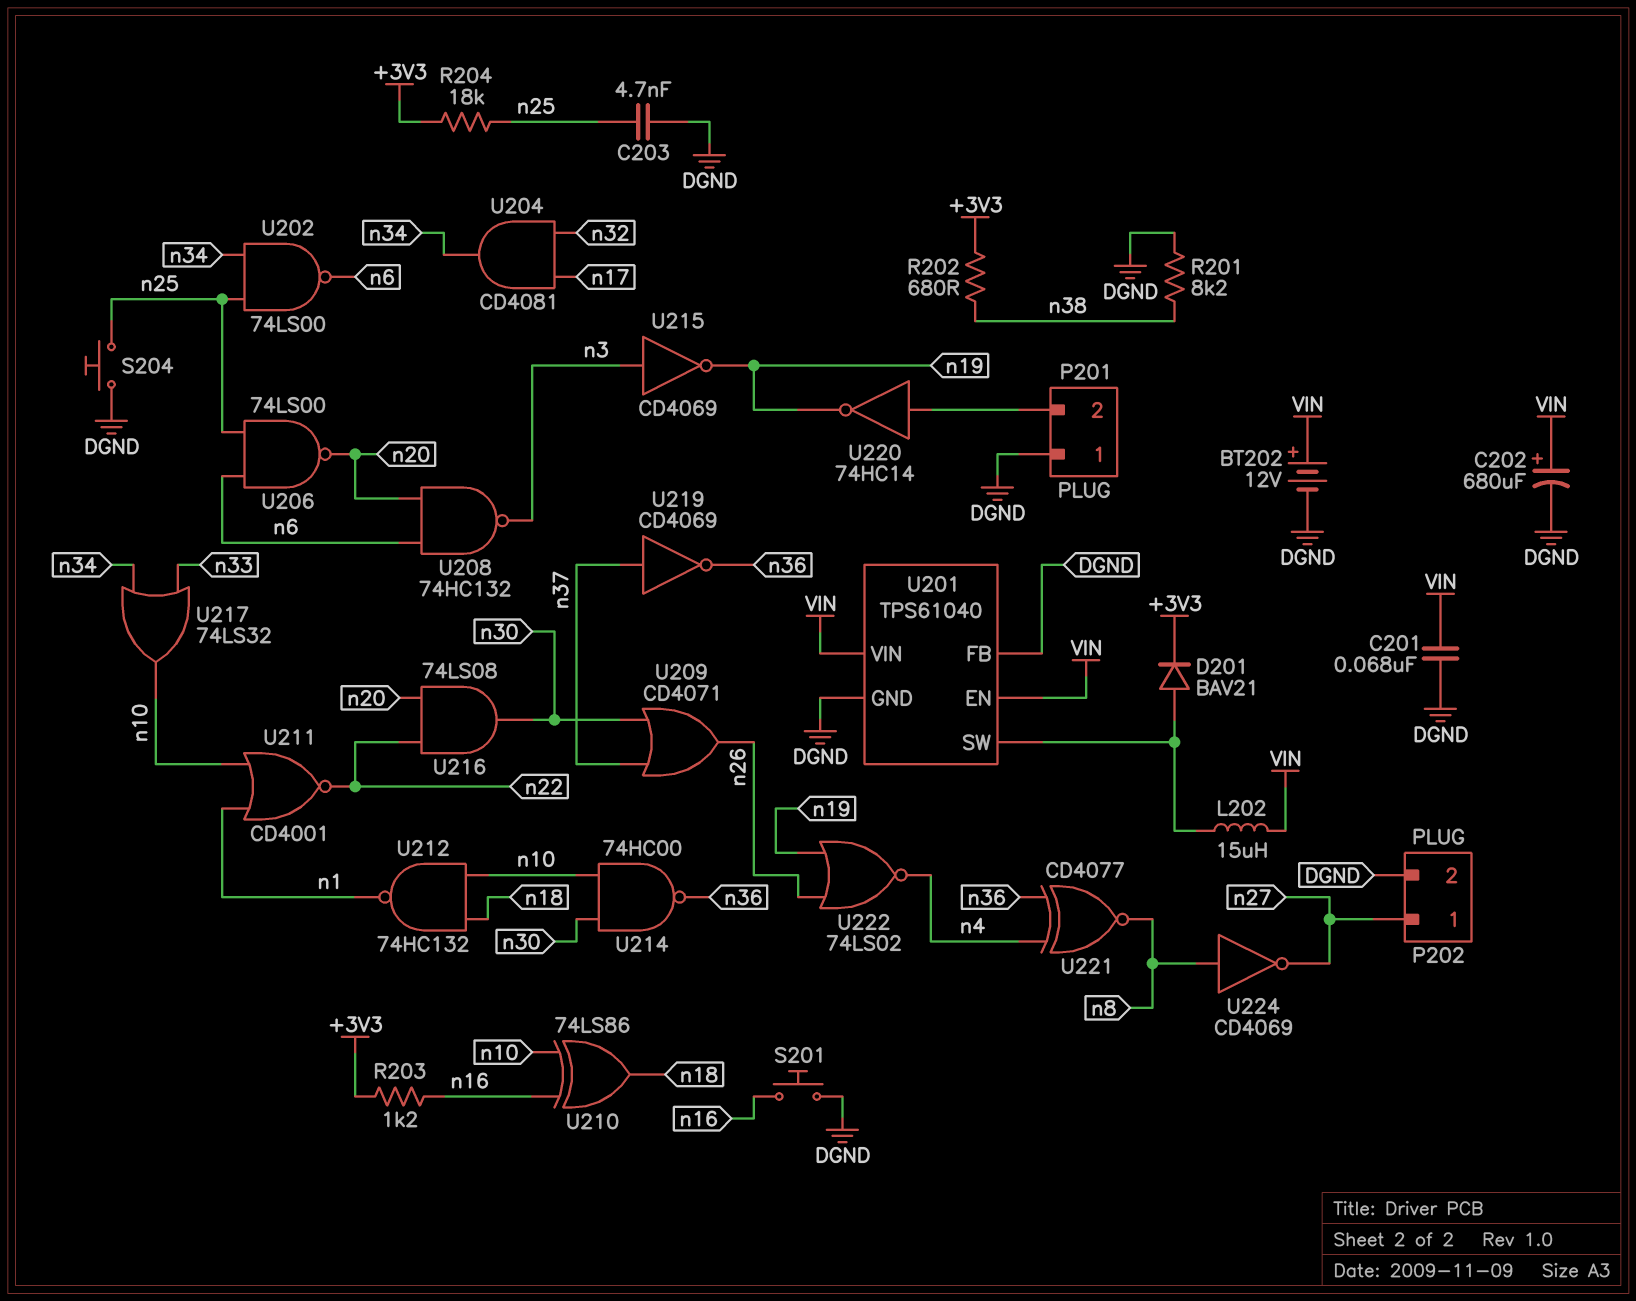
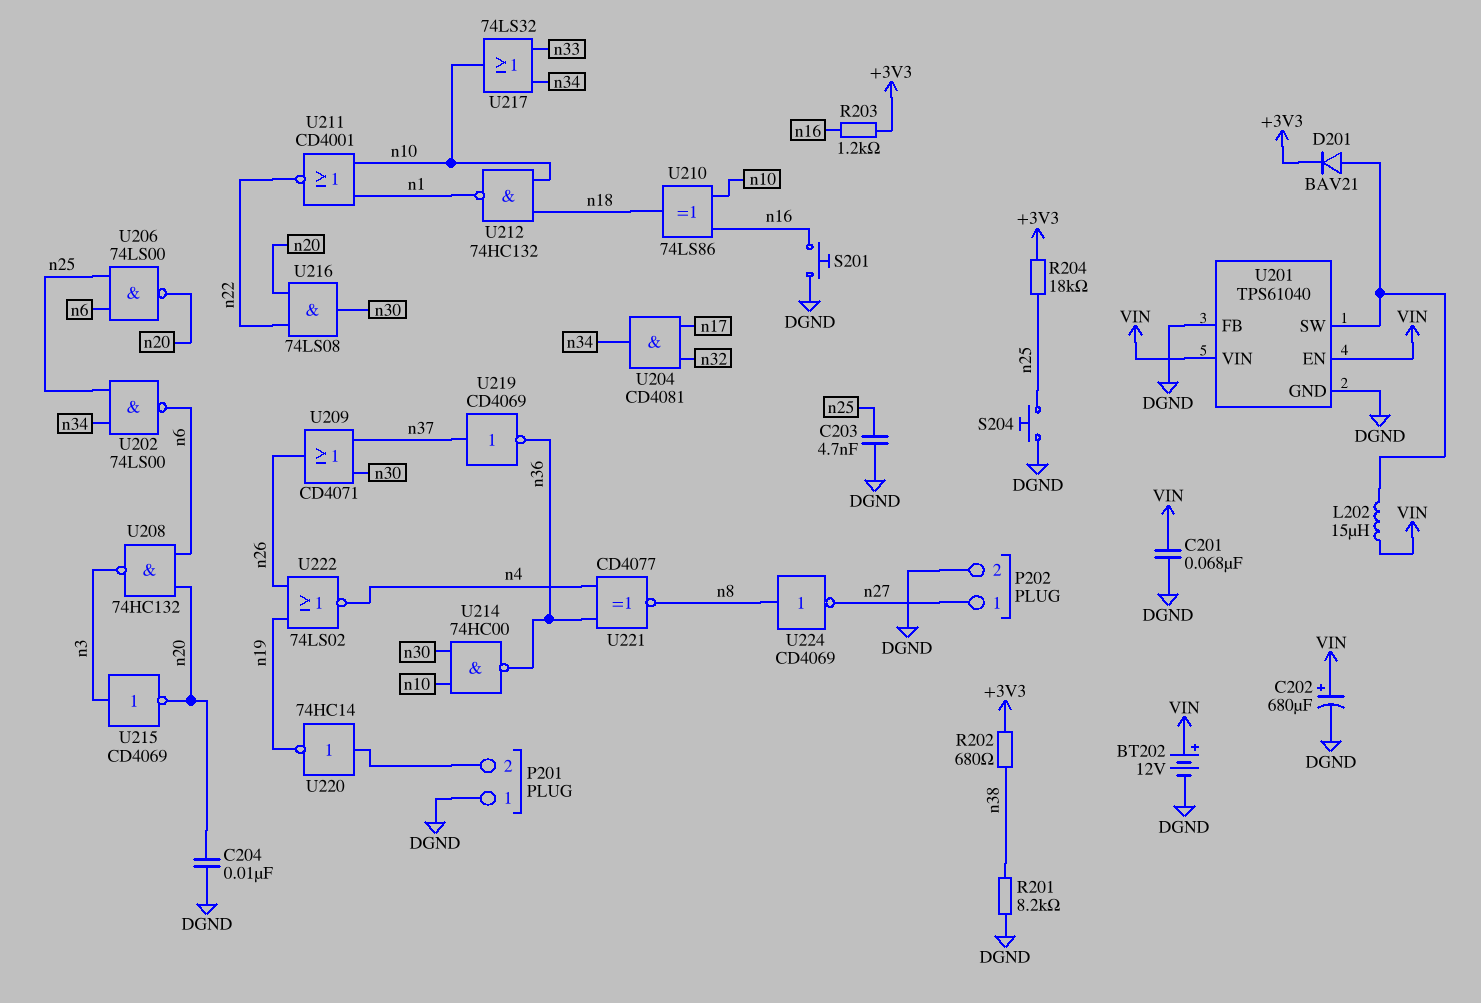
C204: none -> 10nF (DGND, n20)
U215: NOT CD4069 (in n3, out n19) -> NOT CD4069 (in n3, out n20)

